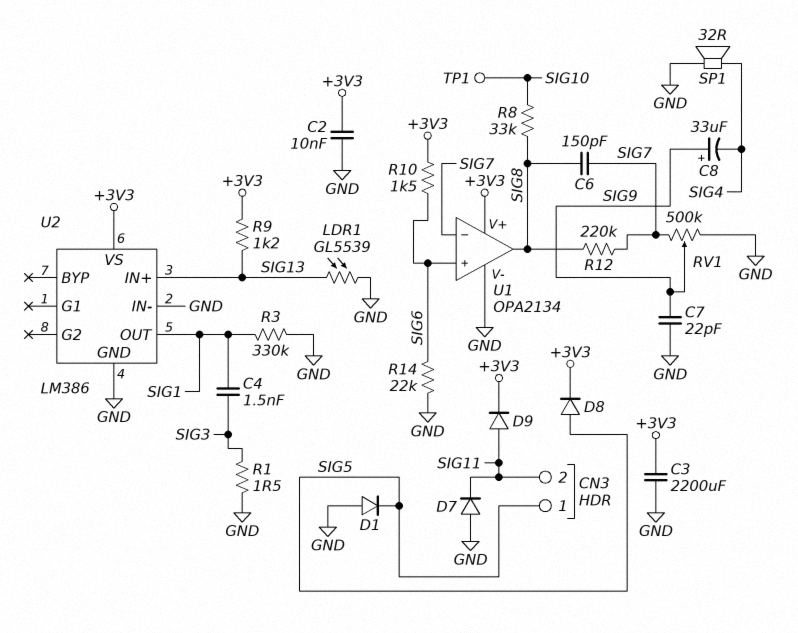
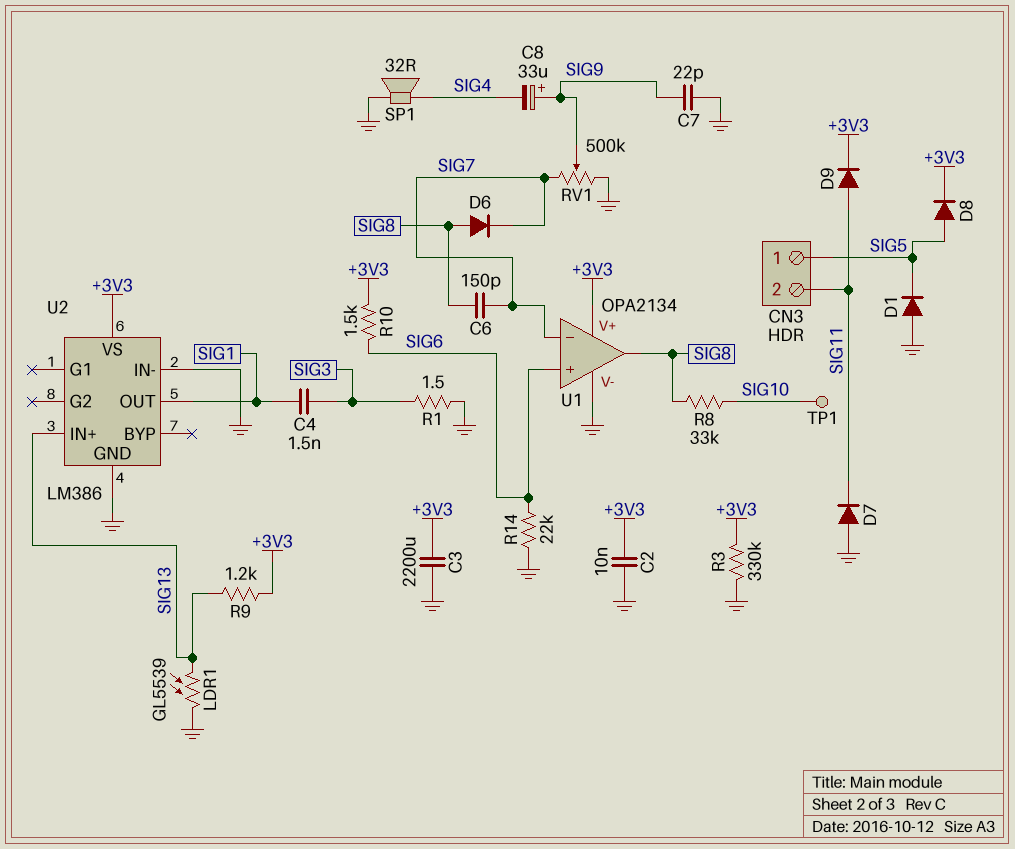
D6: none -> diode (A SIG8, K SIG7)
R3: 330k (GND, SIG1) -> 330k (+3V3, GND)
R12: 220k (SIG7, SIG8) -> none

